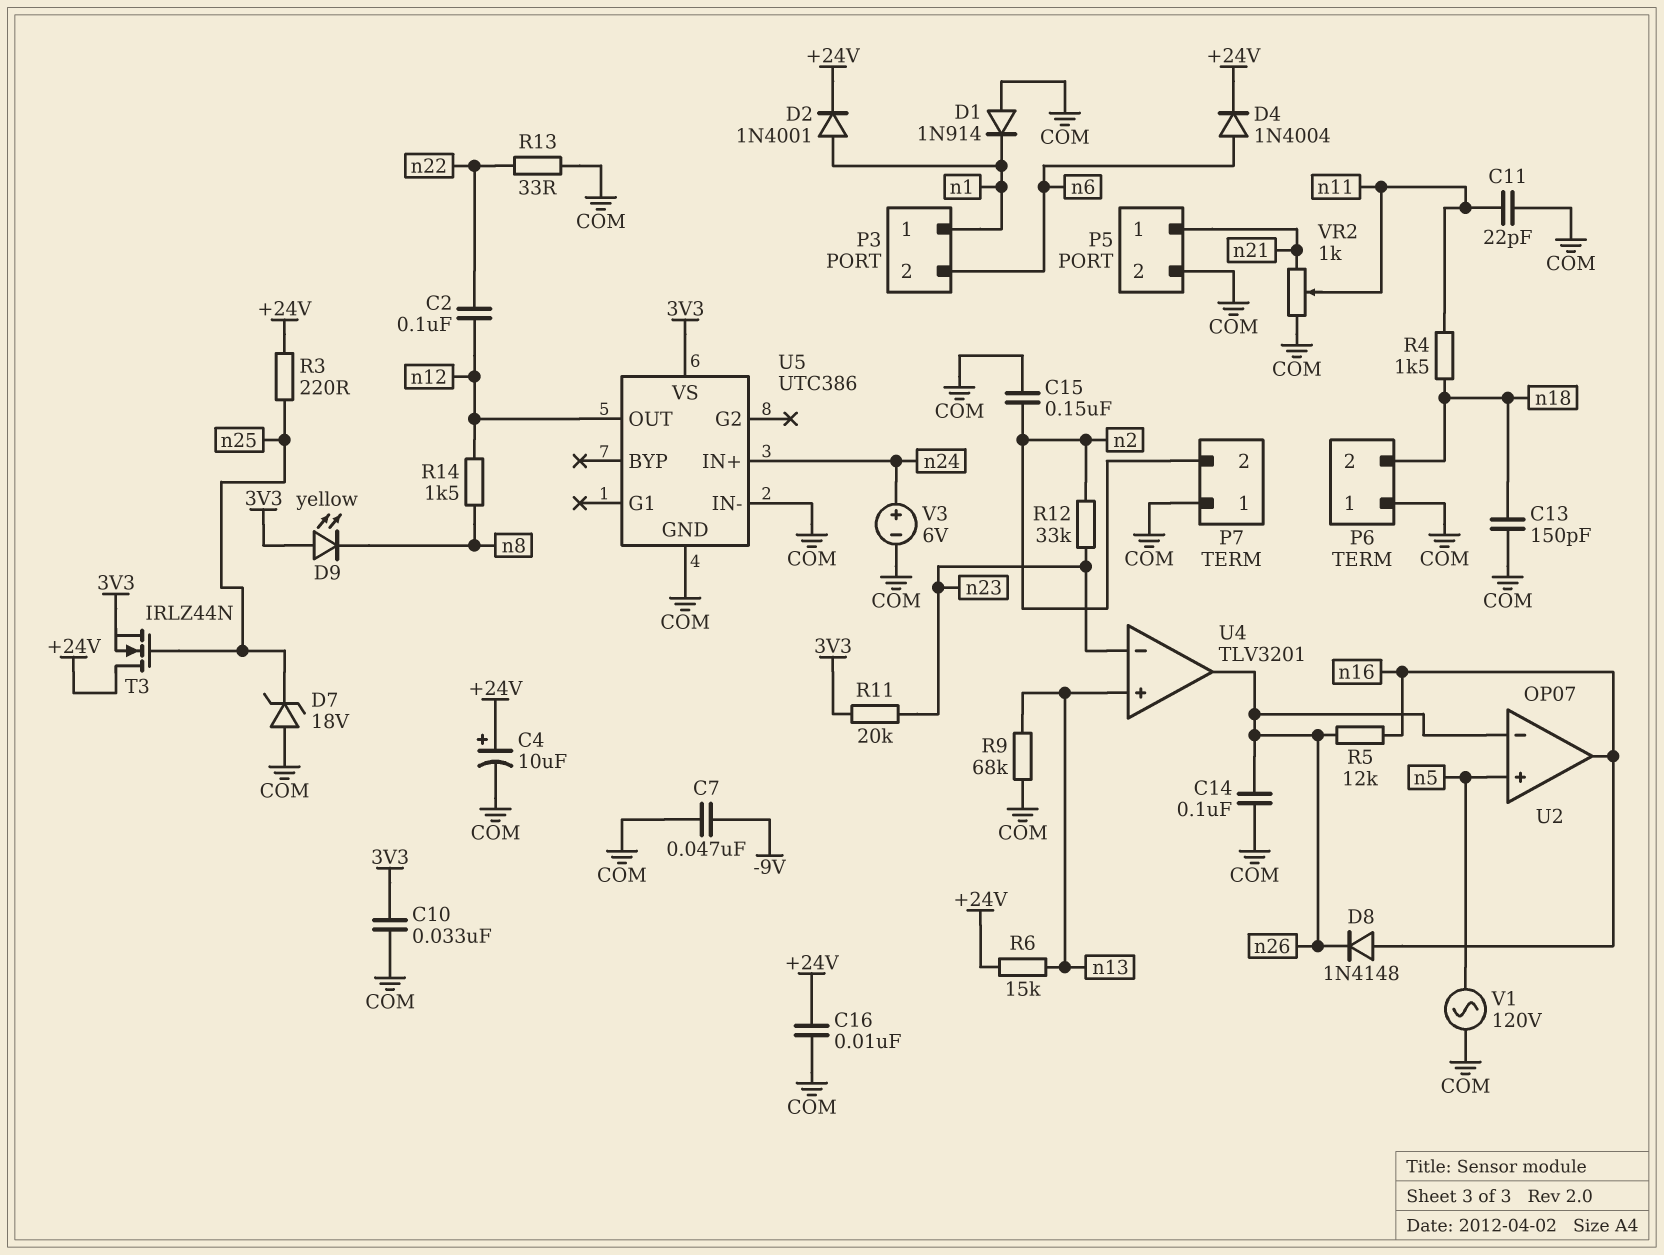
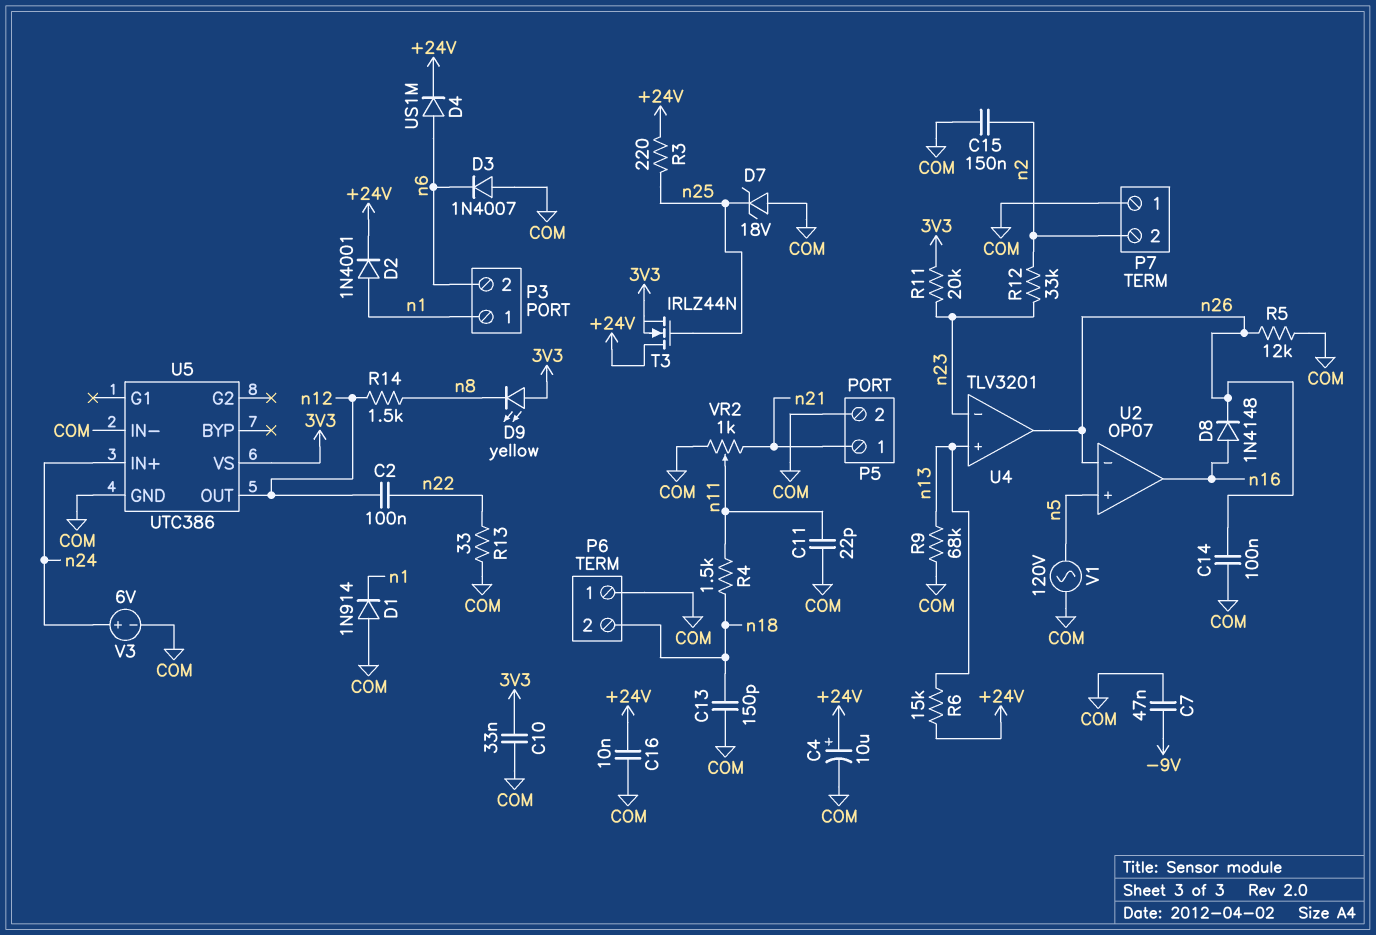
D3: none -> diode 1N4007 (A COM, K n6)
D4: diode 1N4004 (A n6, K +24V) -> diode US1M (A n6, K +24V)
R5: 12k (n16, n26) -> 12k (COM, n26)

